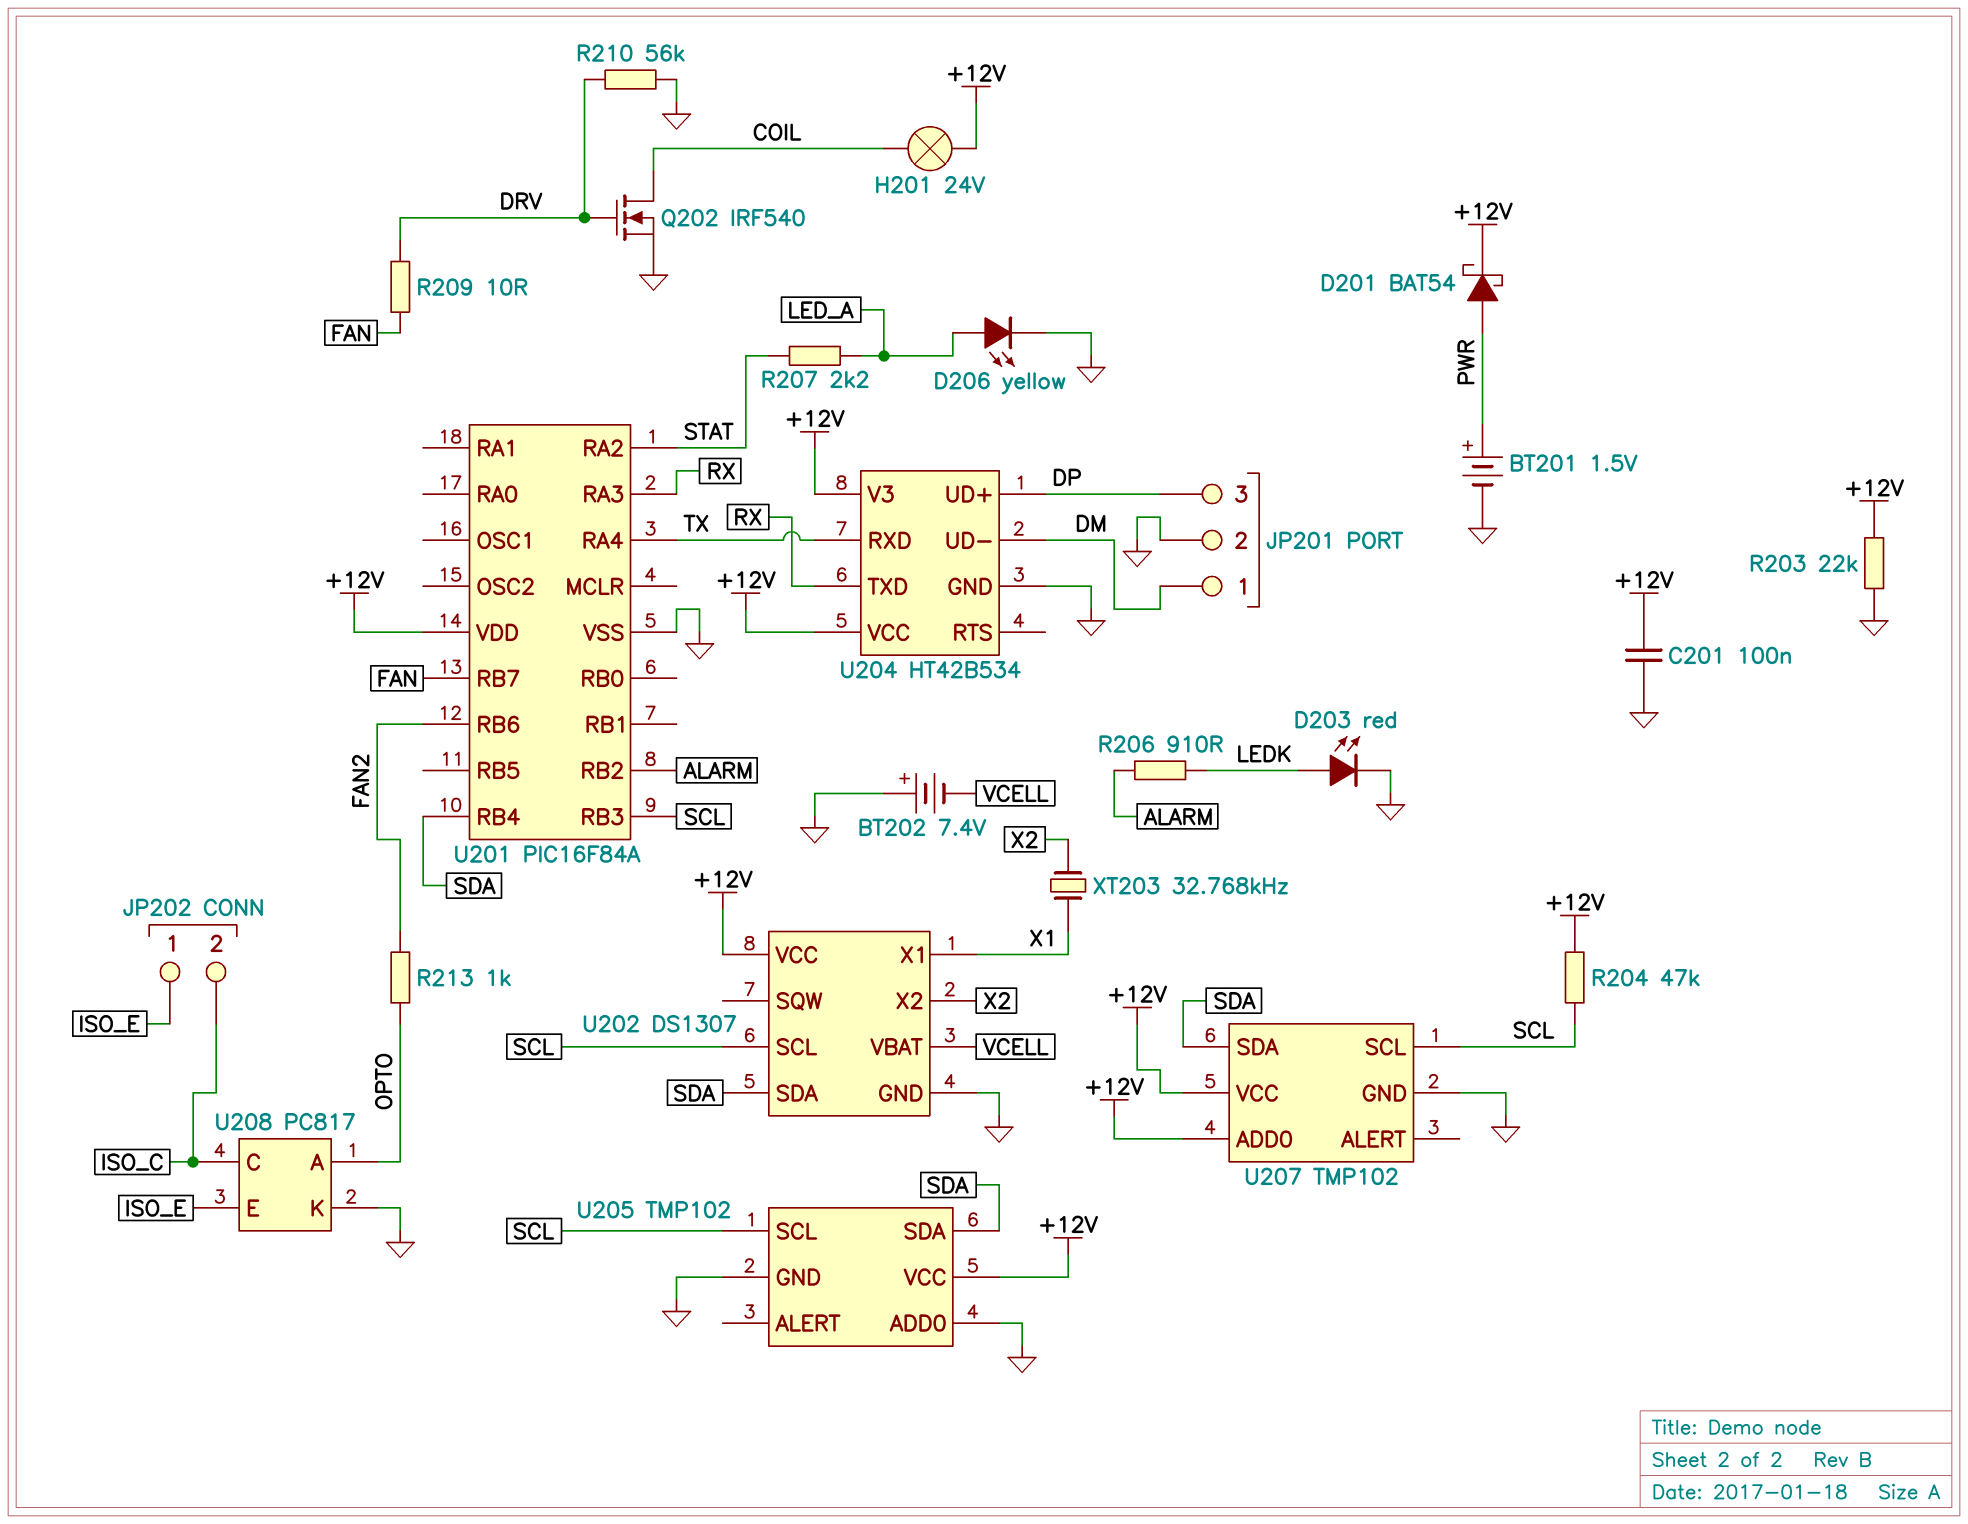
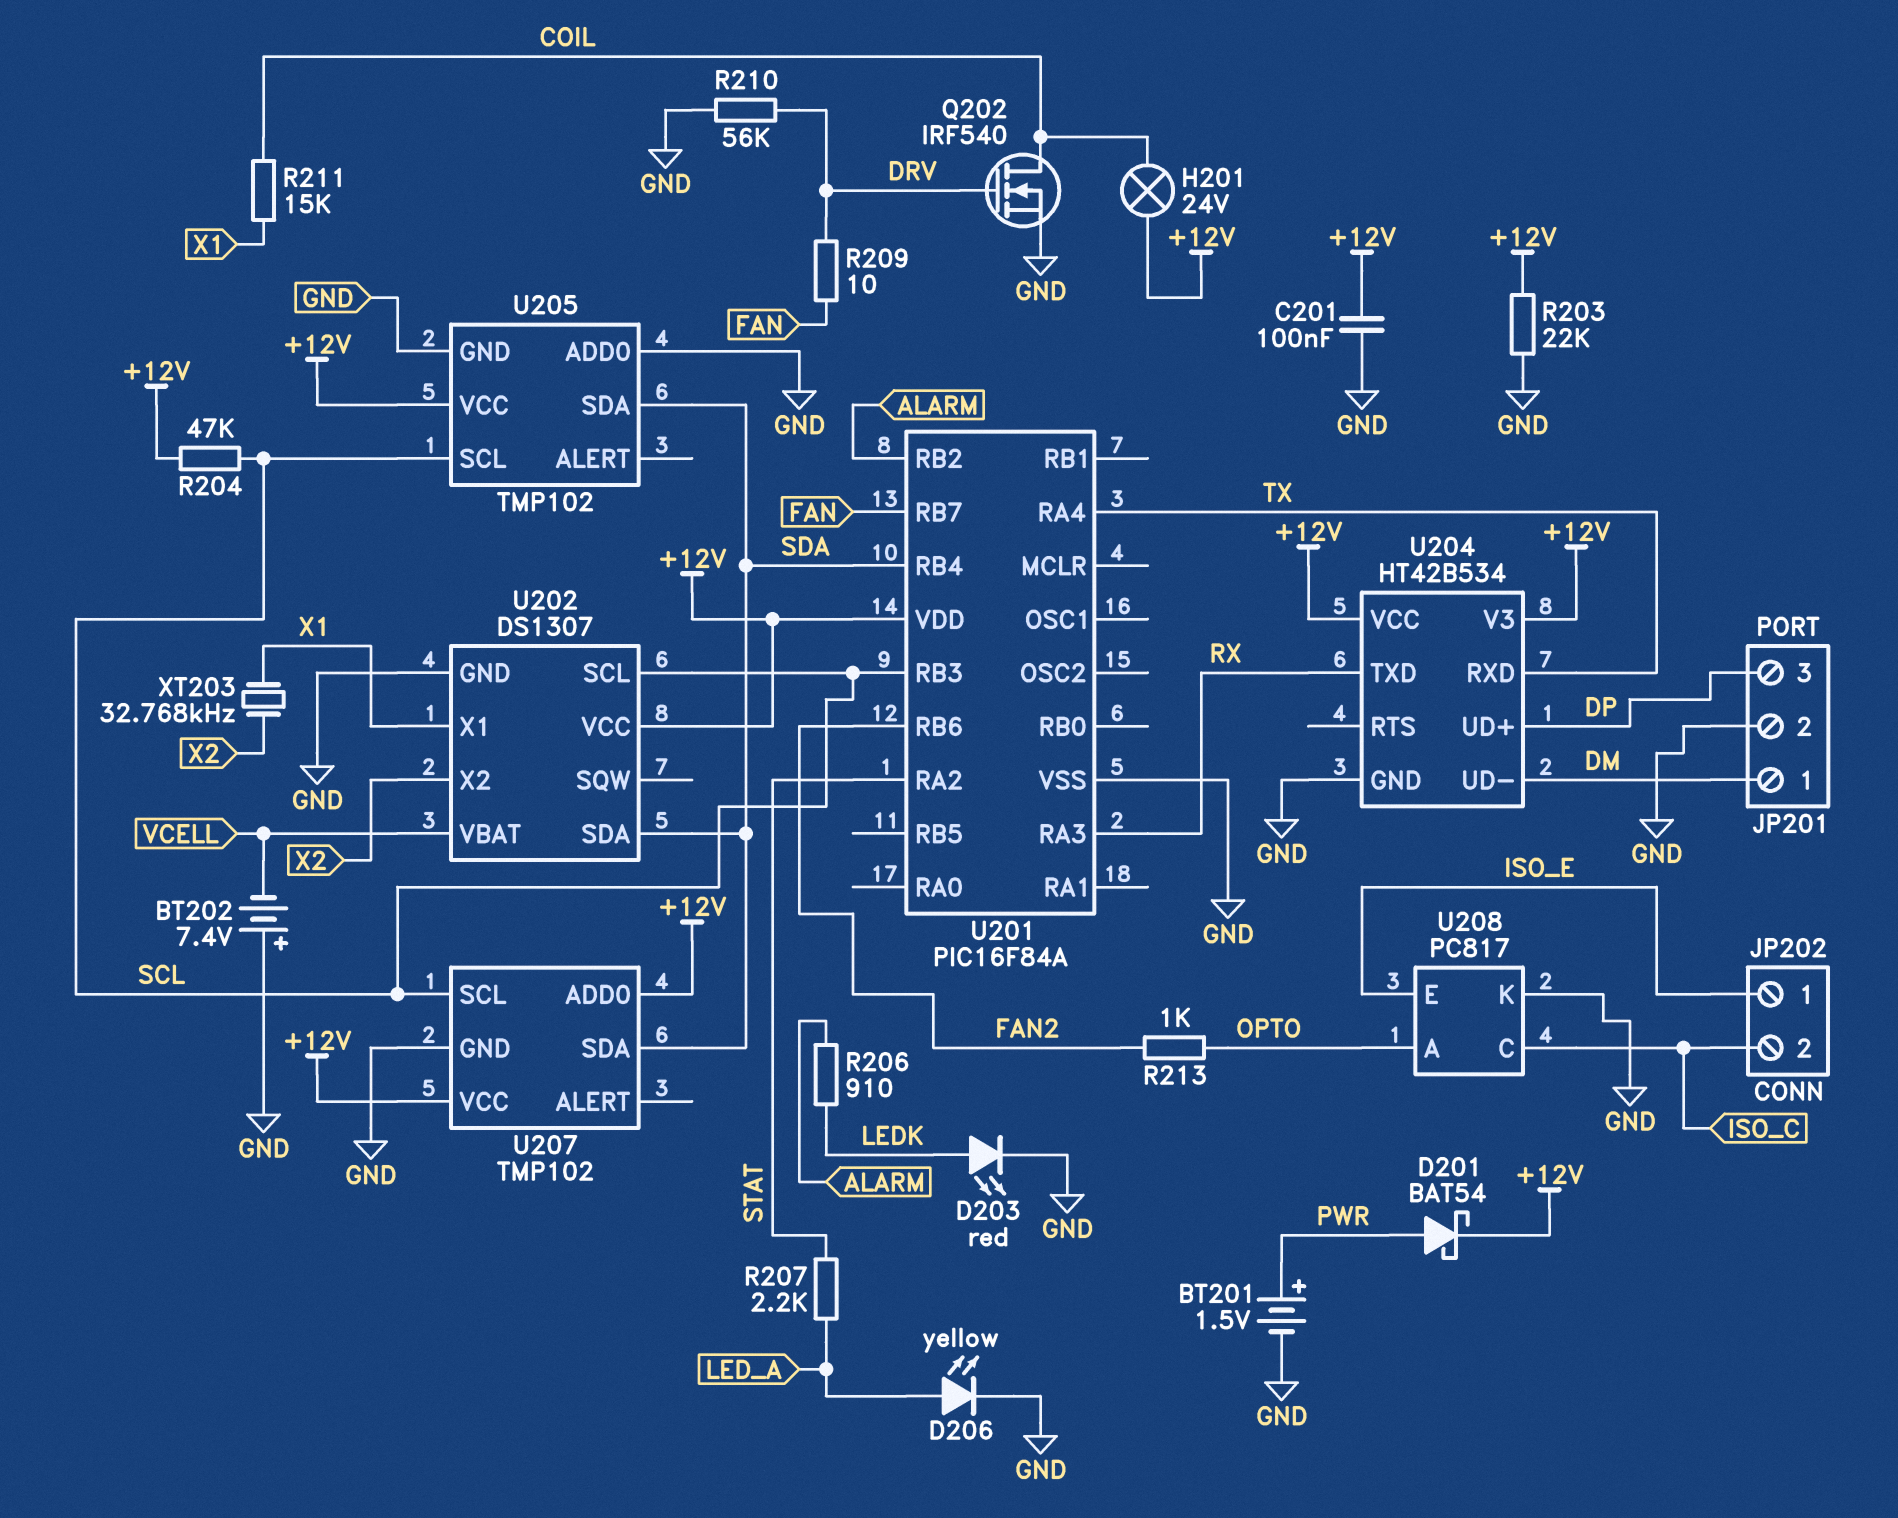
R211: none -> 15k (COIL, X1)

